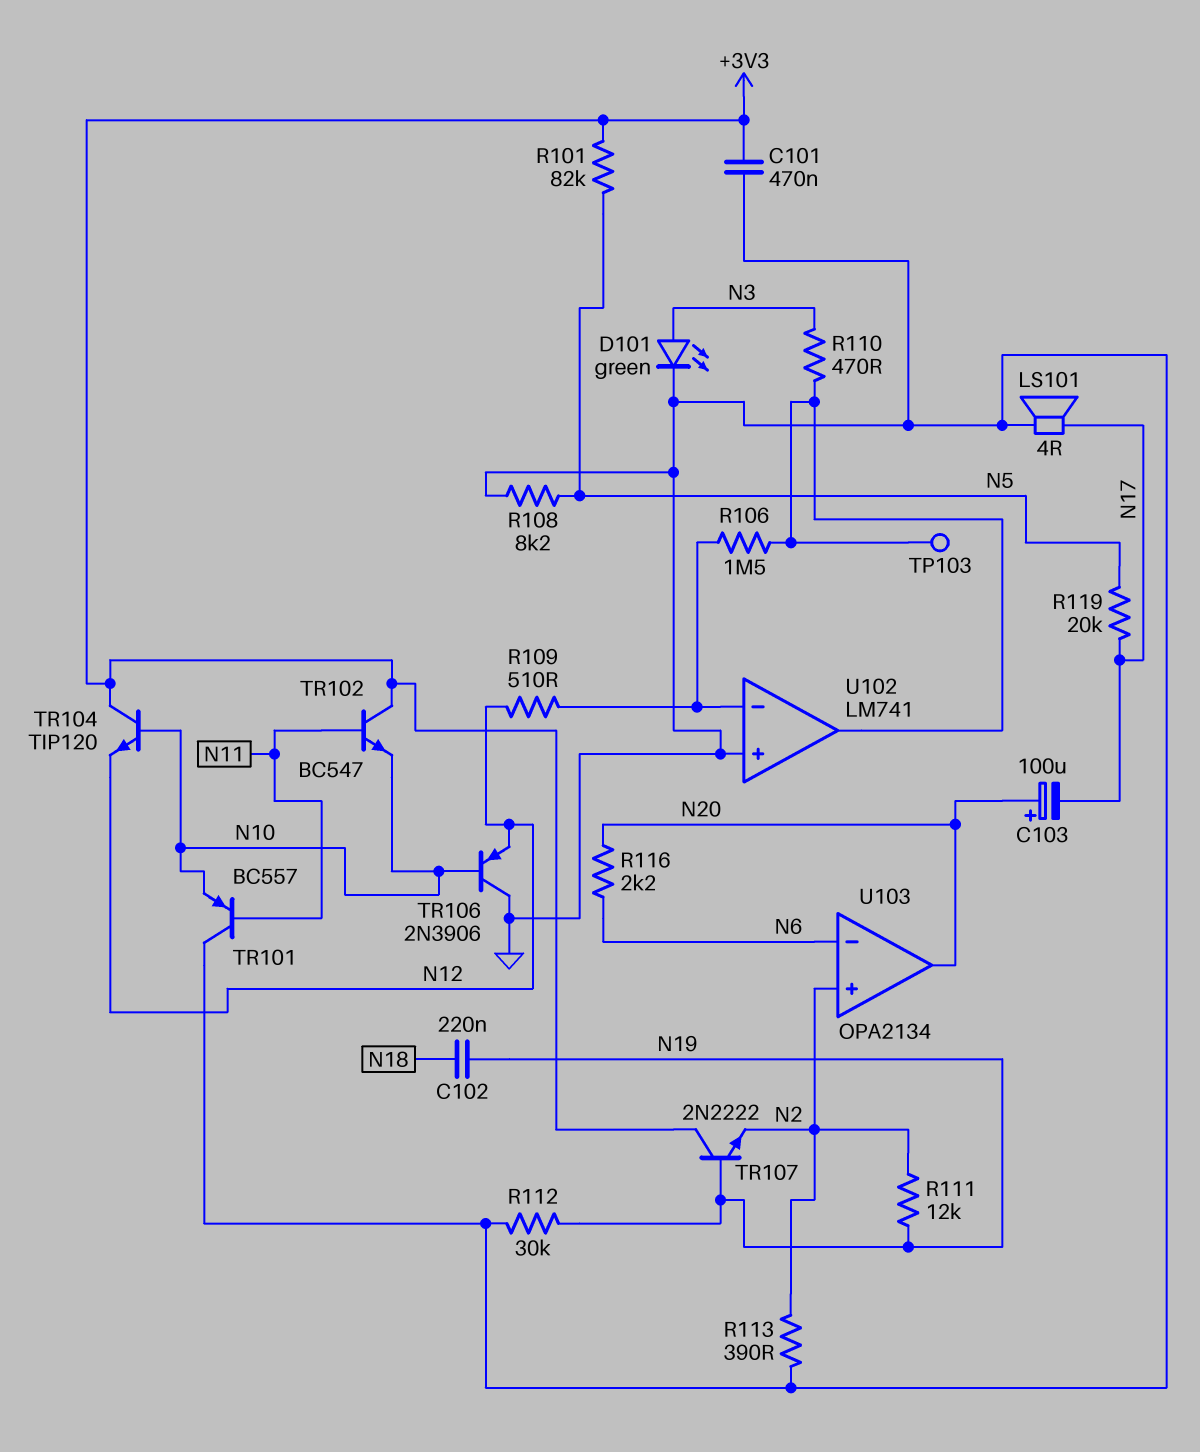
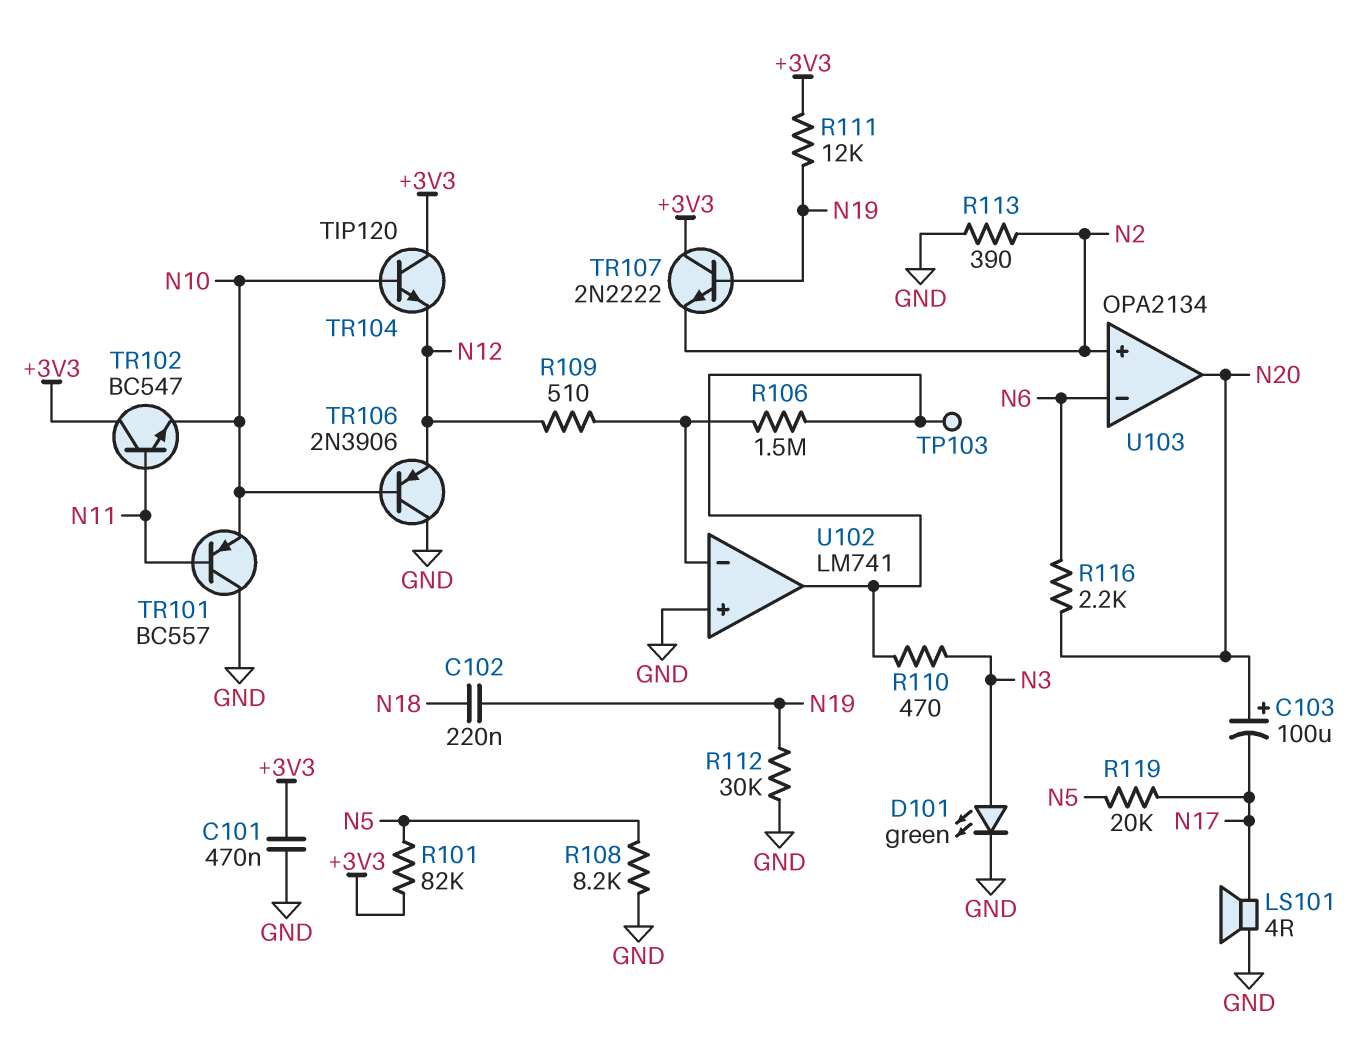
R111: 12k (N2, N19) -> 12k (+3V3, N19)

